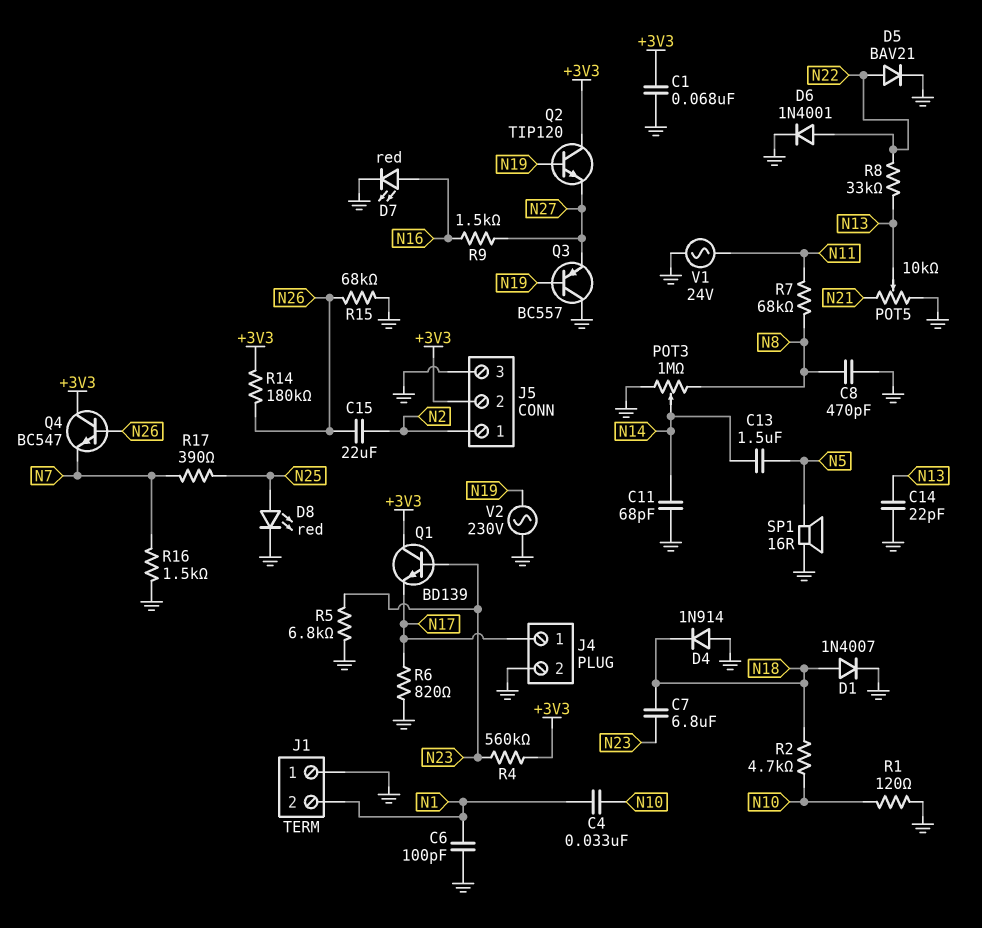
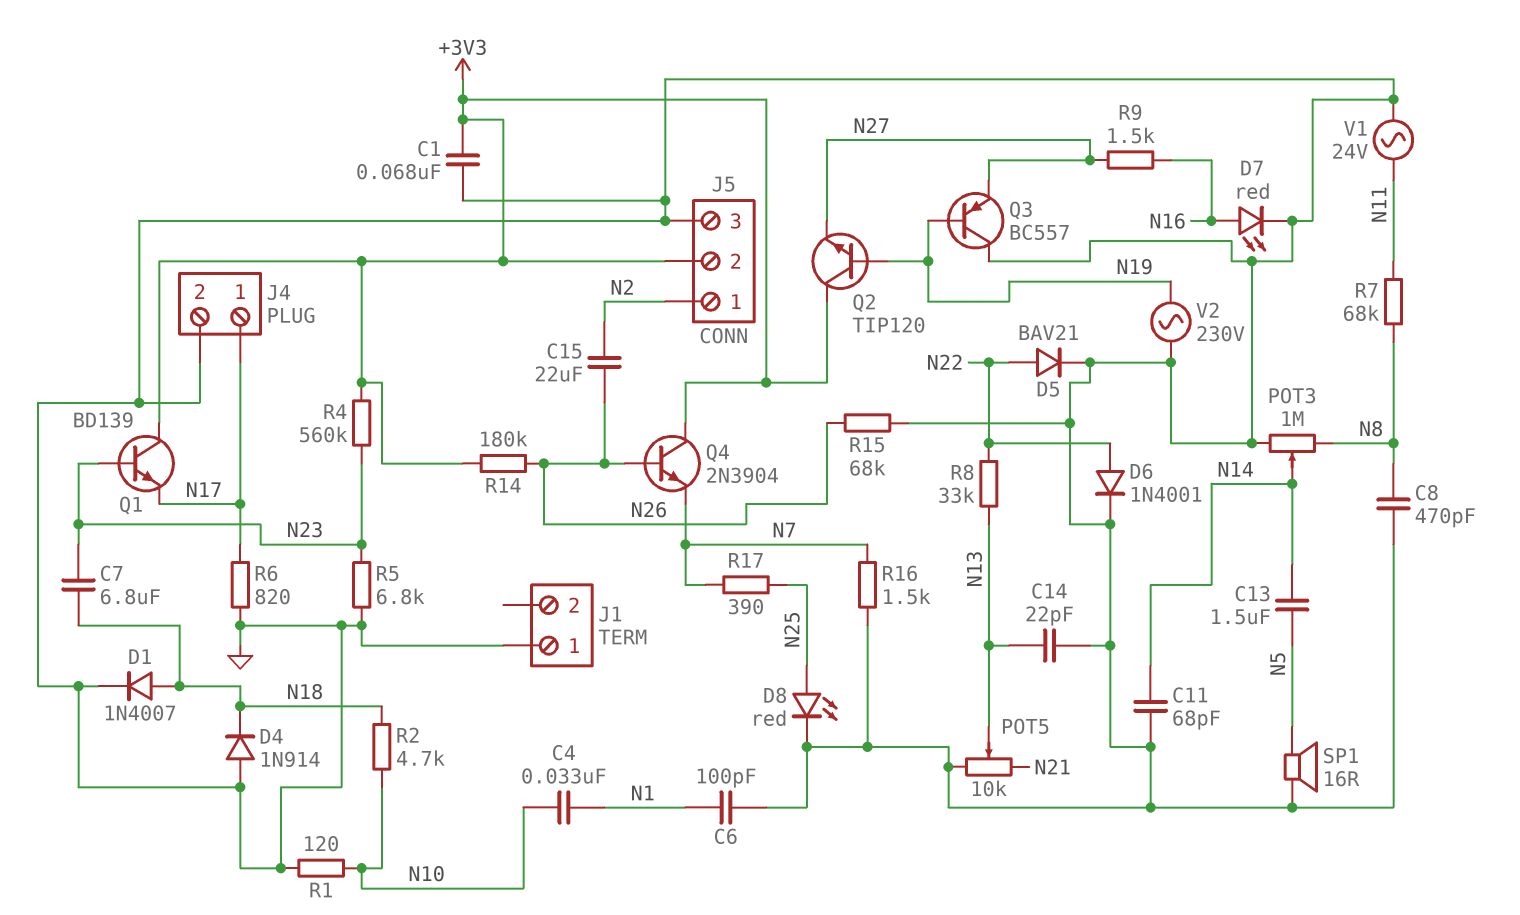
J1 pin 2: N1 -> none
Q4: NPN BC547 (B N26, C +3V3, E N7) -> NPN 2N3904 (B N26, C +3V3, E N7)

